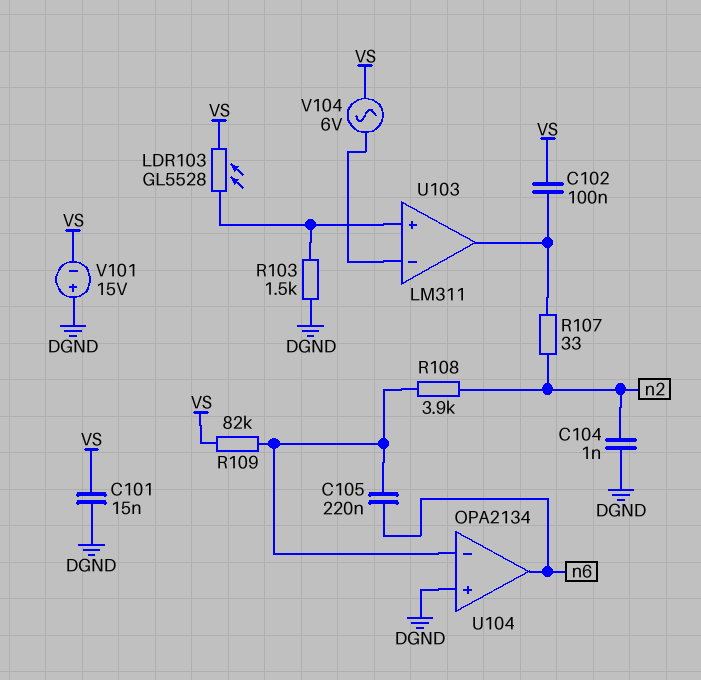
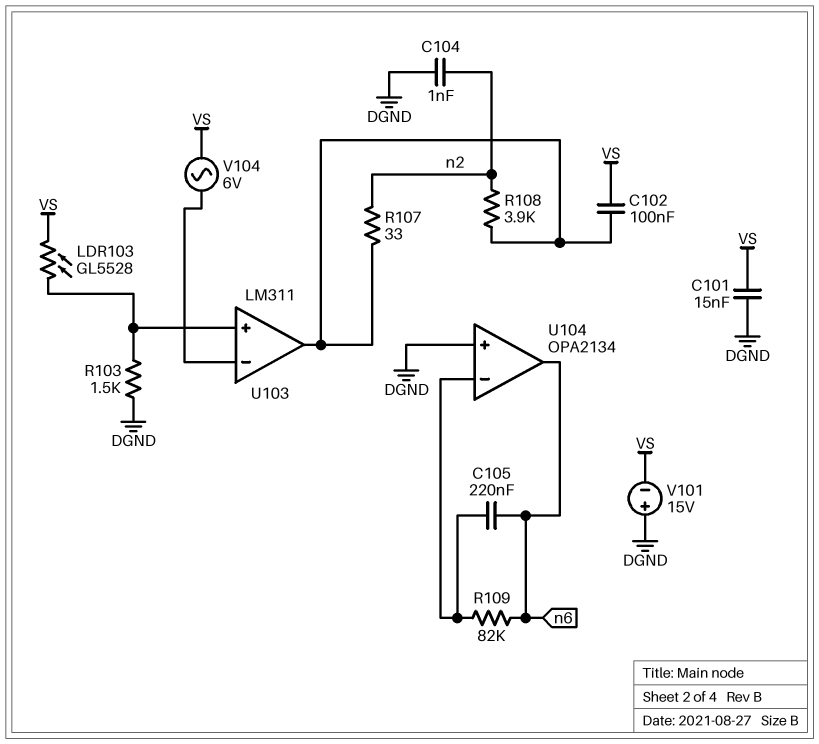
R108: 3.9k (U104/in-, n2) -> 3.9k (U103/out, n2)
R109: 82k (U104/in-, VS) -> 82k (U104/in-, n6)

